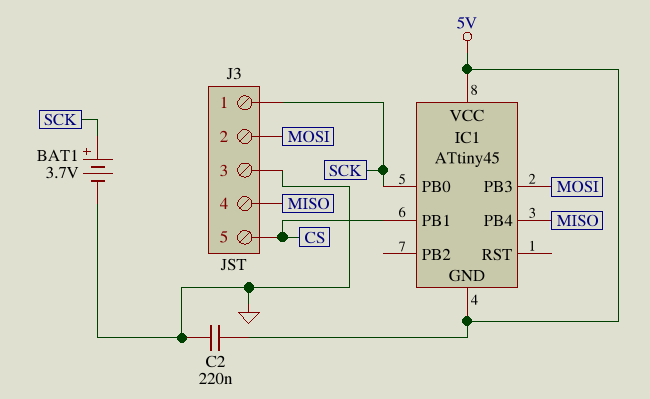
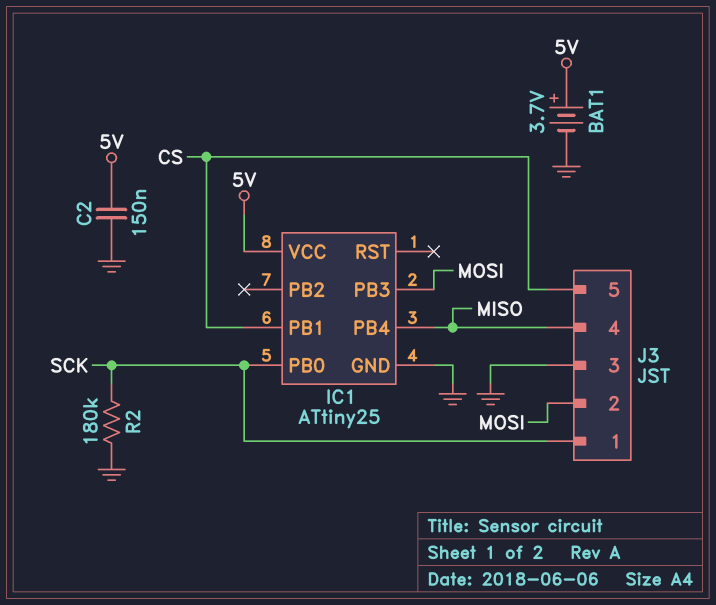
BAT1: 3.7V (plus SCK, minus GND) -> 3.7V (plus 5V, minus GND)
C2: 220nF (5V, GND) -> 150nF (5V, GND)
IC1: ATtiny45 -> ATtiny25
IC1 pin GND: 5V -> GND
R2: none -> 180k (GND, SCK)

